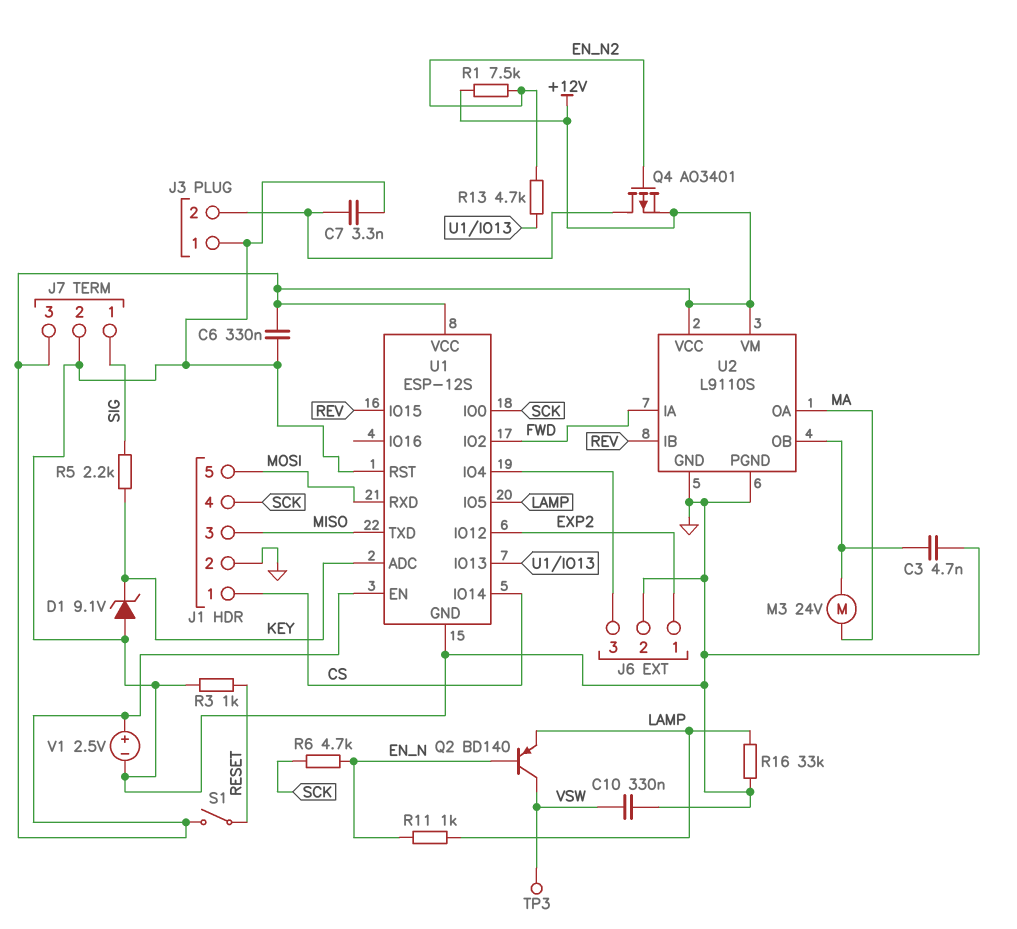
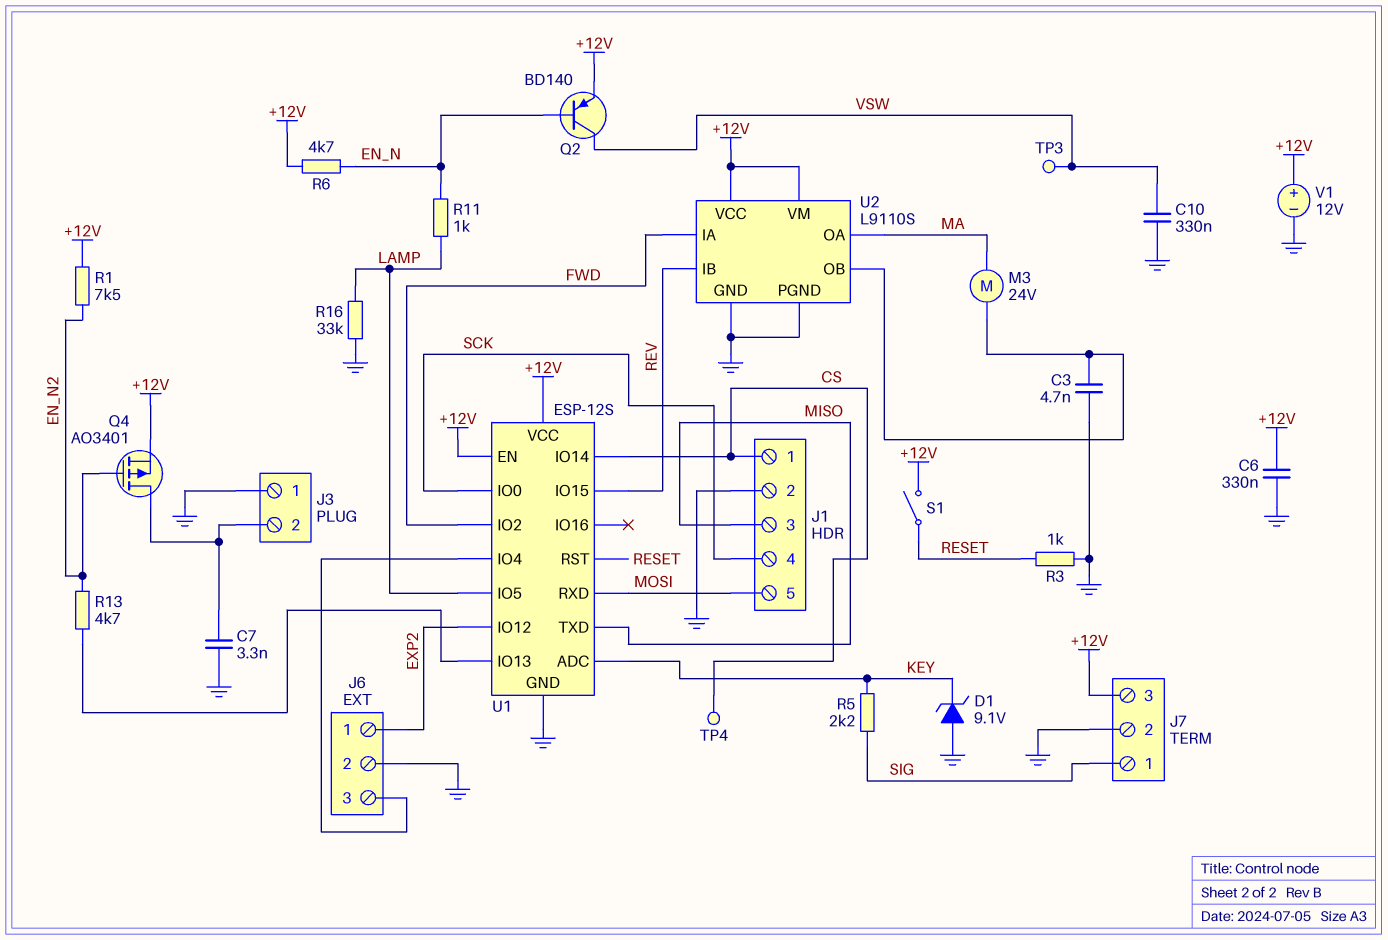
Q2: PNP BD140 (B EN_N, C VSW, E LAMP) -> PNP BD140 (B EN_N, C VSW, E +12V)
R6: 4.7k (EN_N, SCK) -> 4.7k (+12V, EN_N)
TP4: none -> test point (CS)
U1 pin RST: GND -> RESET
V1: 2.5V (plus +12V, minus GND) -> 12V (plus +12V, minus GND)

